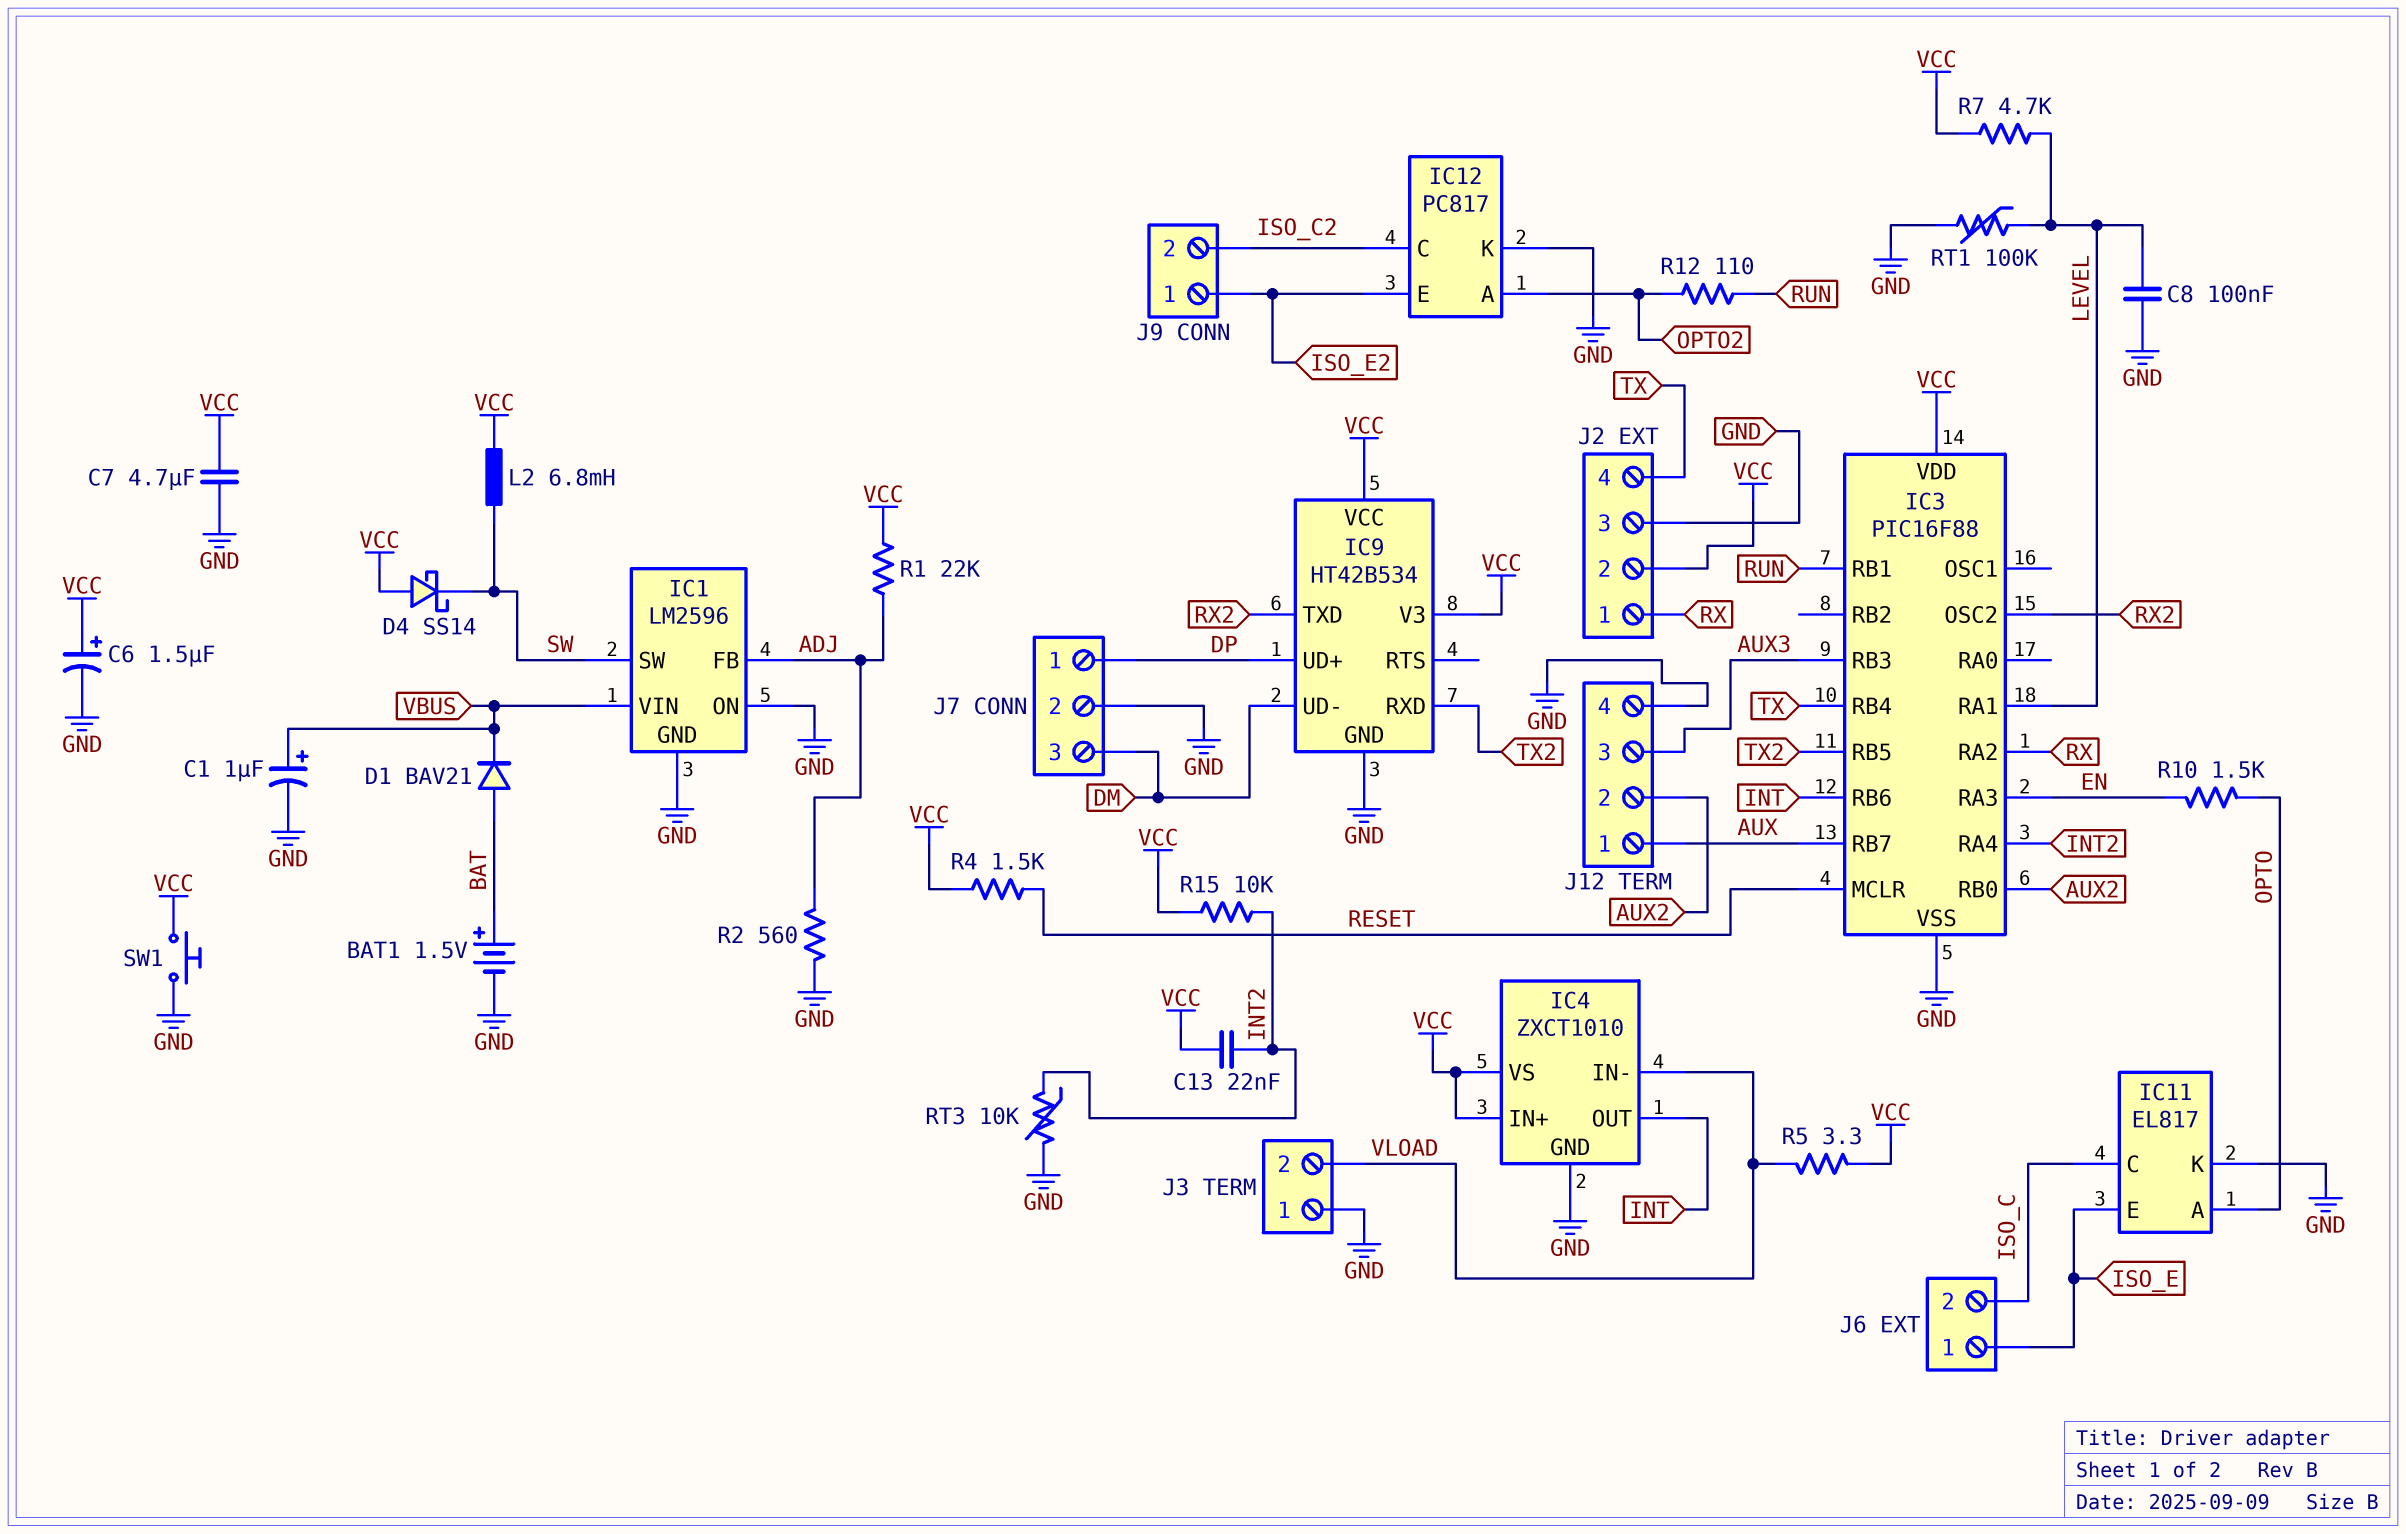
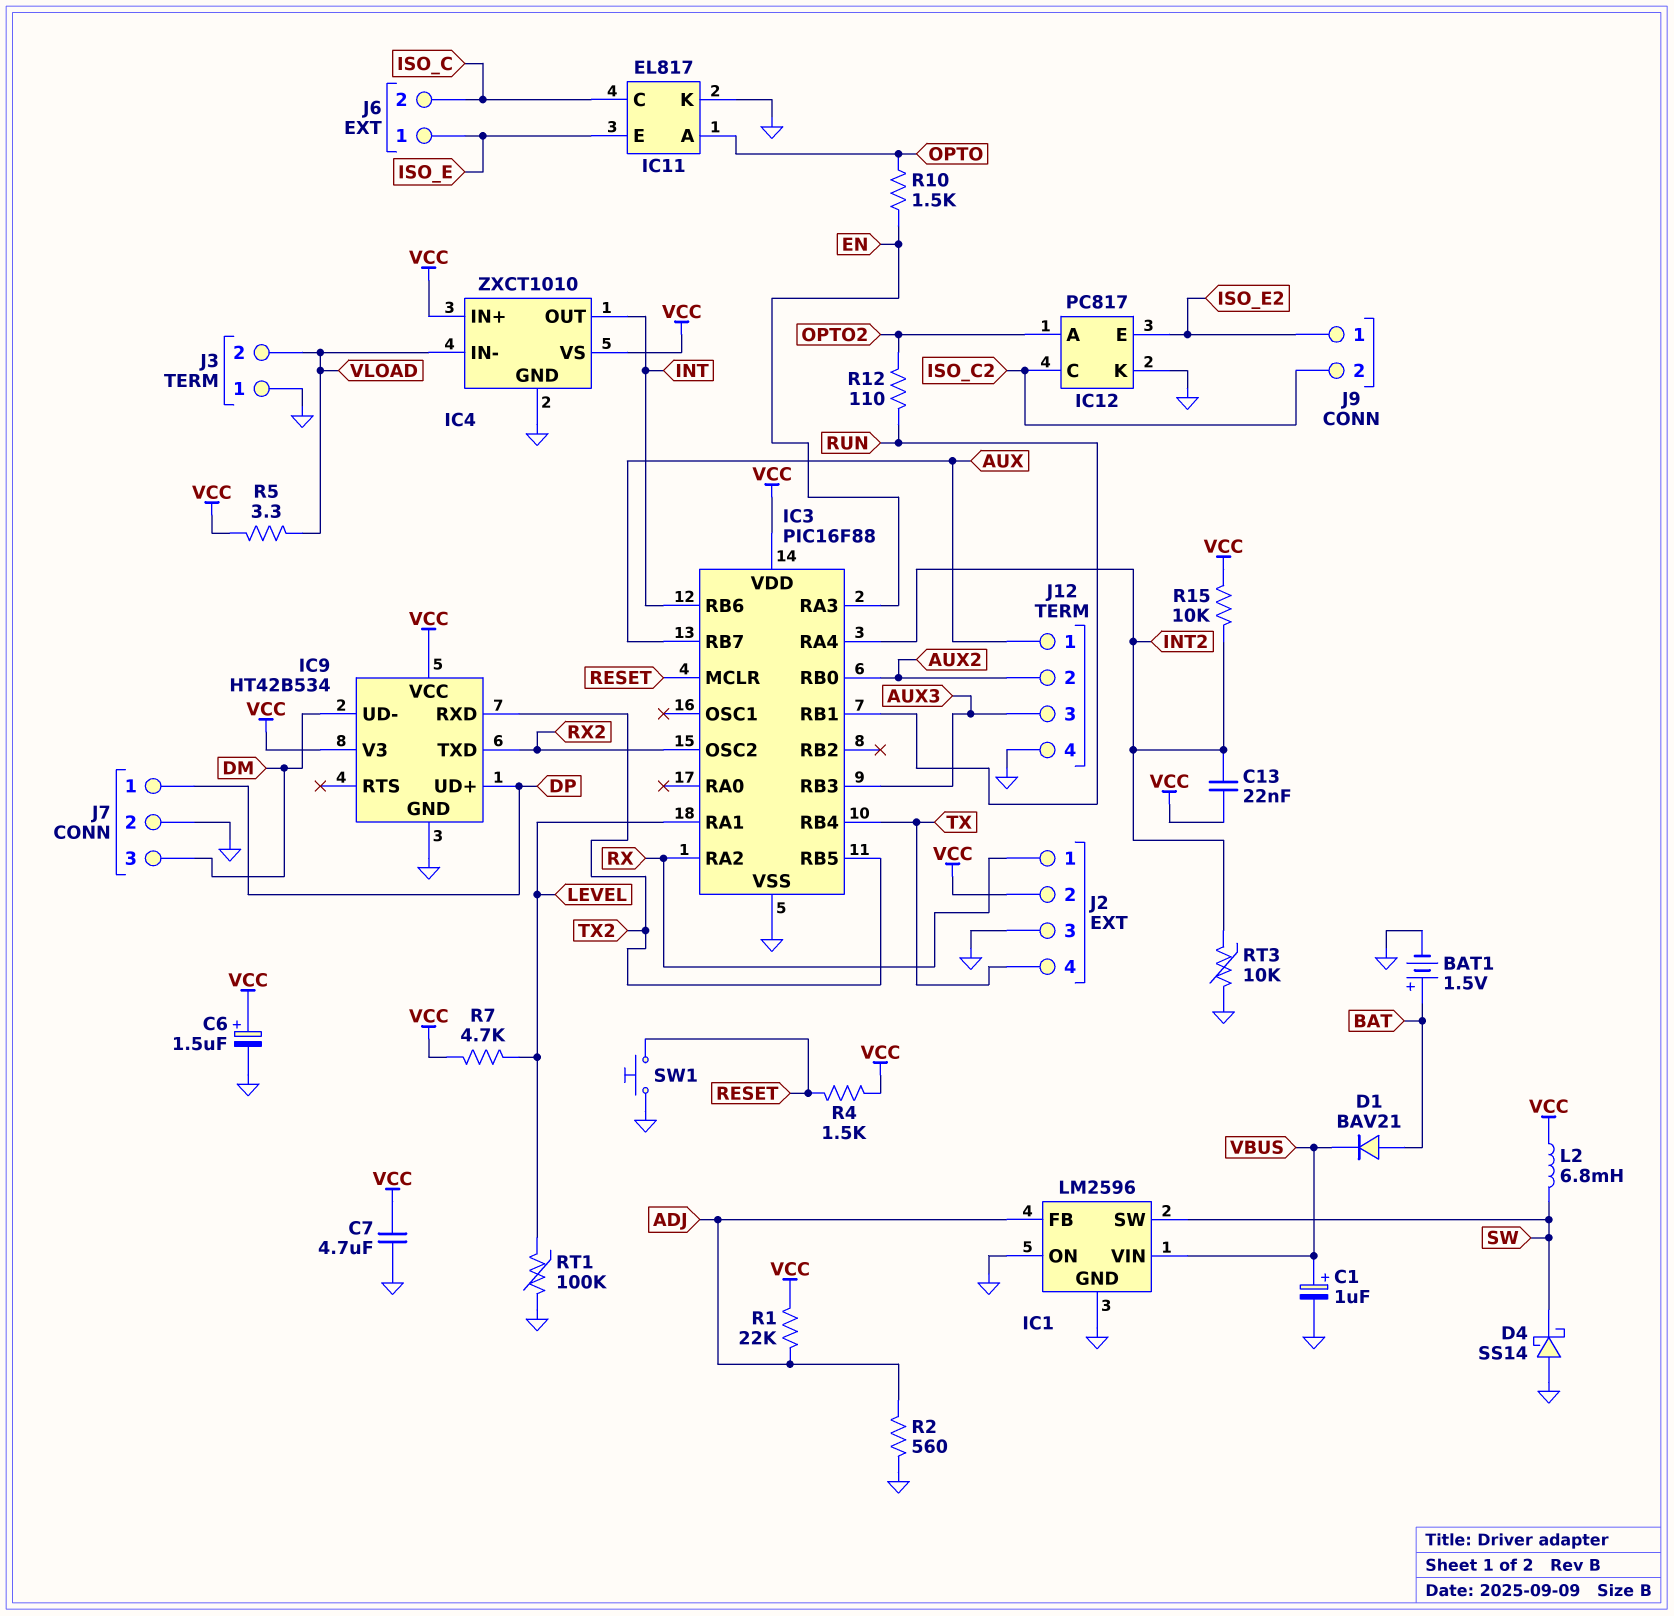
C8: 100nF (GND, LEVEL) -> none
D4: schottky SS14 (A VCC, K SW) -> schottky SS14 (A GND, K SW)
SW1: button (GND, VCC) -> button (GND, RESET)

